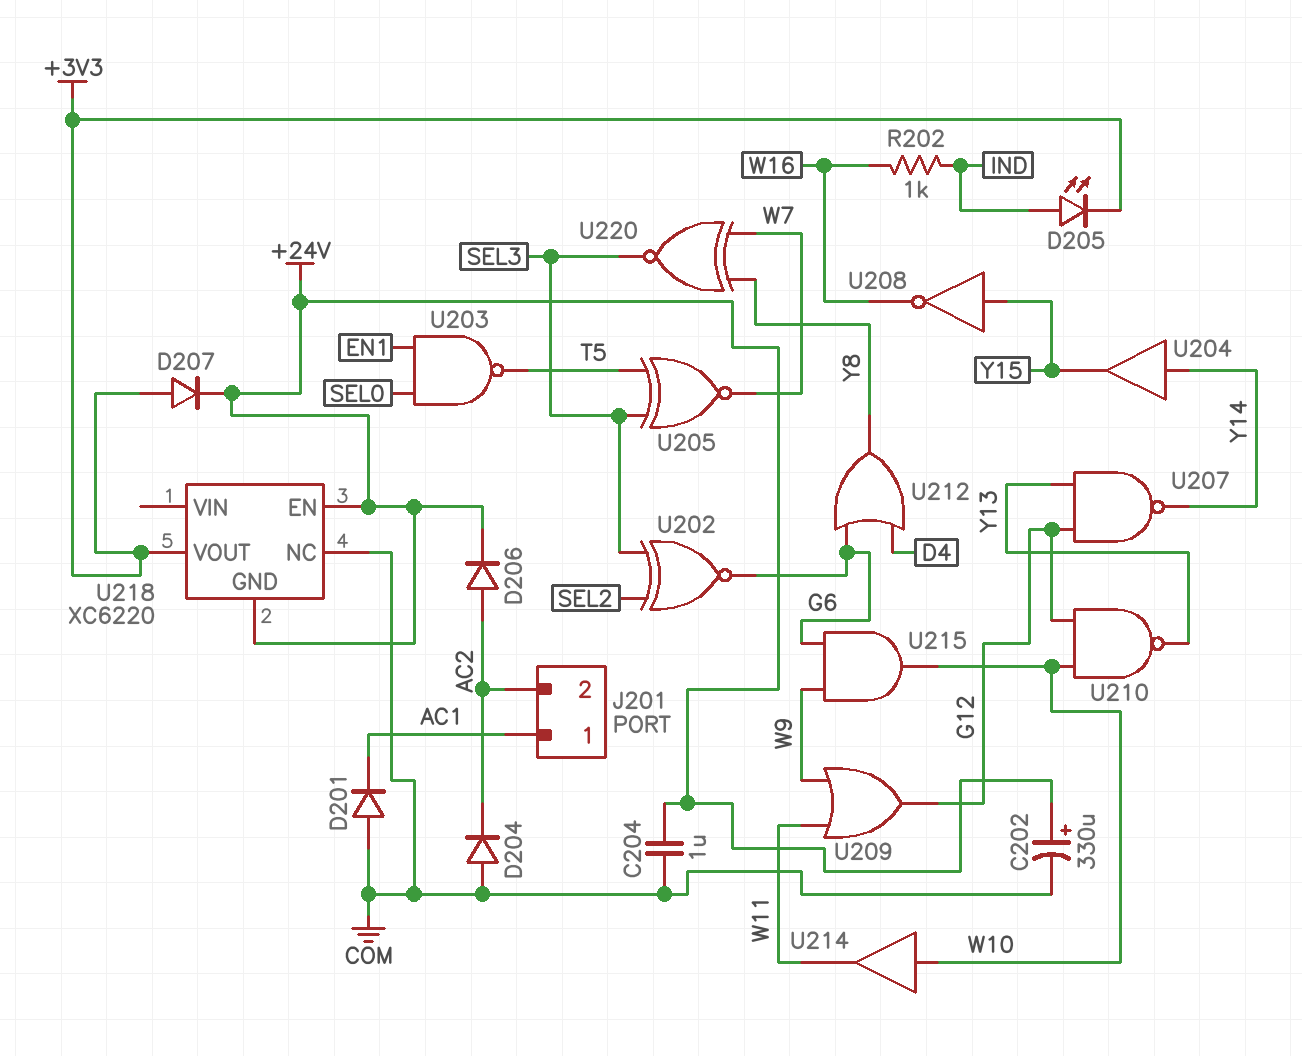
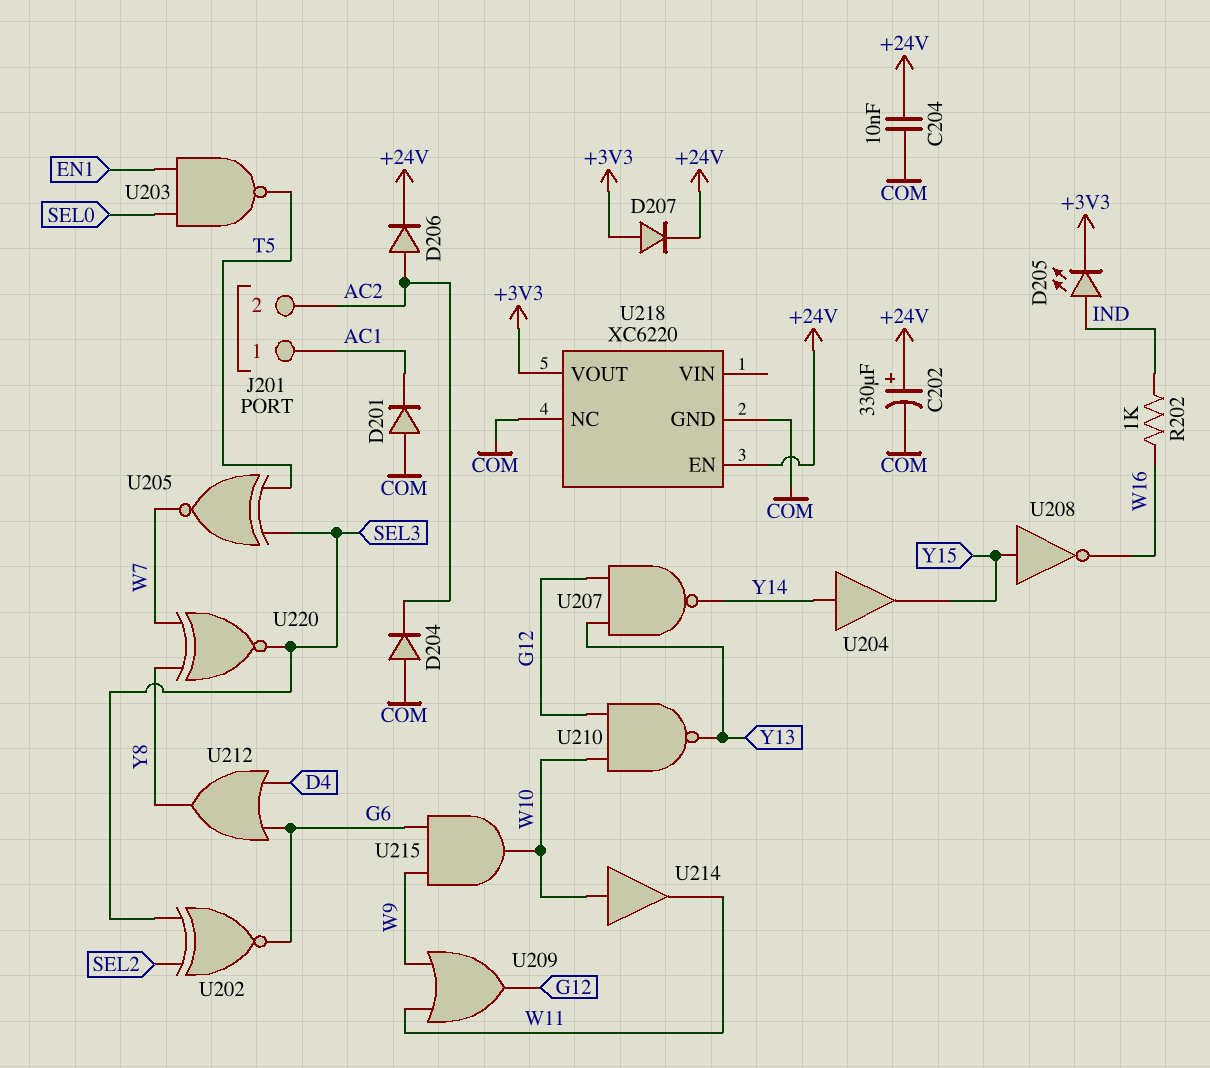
C204: 1uF (+24V, COM) -> 10nF (+24V, COM)
U218 pin GND: +24V -> COM

